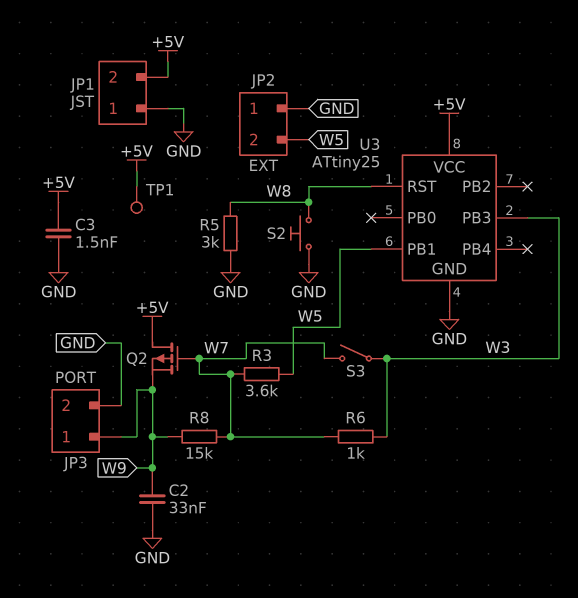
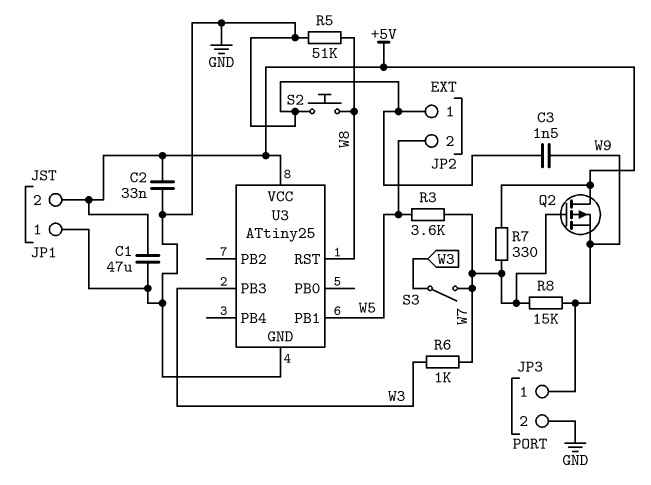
C1: none -> 47uF (+5V, GND)
C2: 33nF (GND, W9) -> 33nF (+5V, GND)
C3: 1.5nF (+5V, GND) -> 1.5nF (GND, W9)
R5: 3k (GND, W8) -> 51k (GND, W8)
R7: none -> 330 (+5V, W7)
TP1: test point (+5V) -> none

